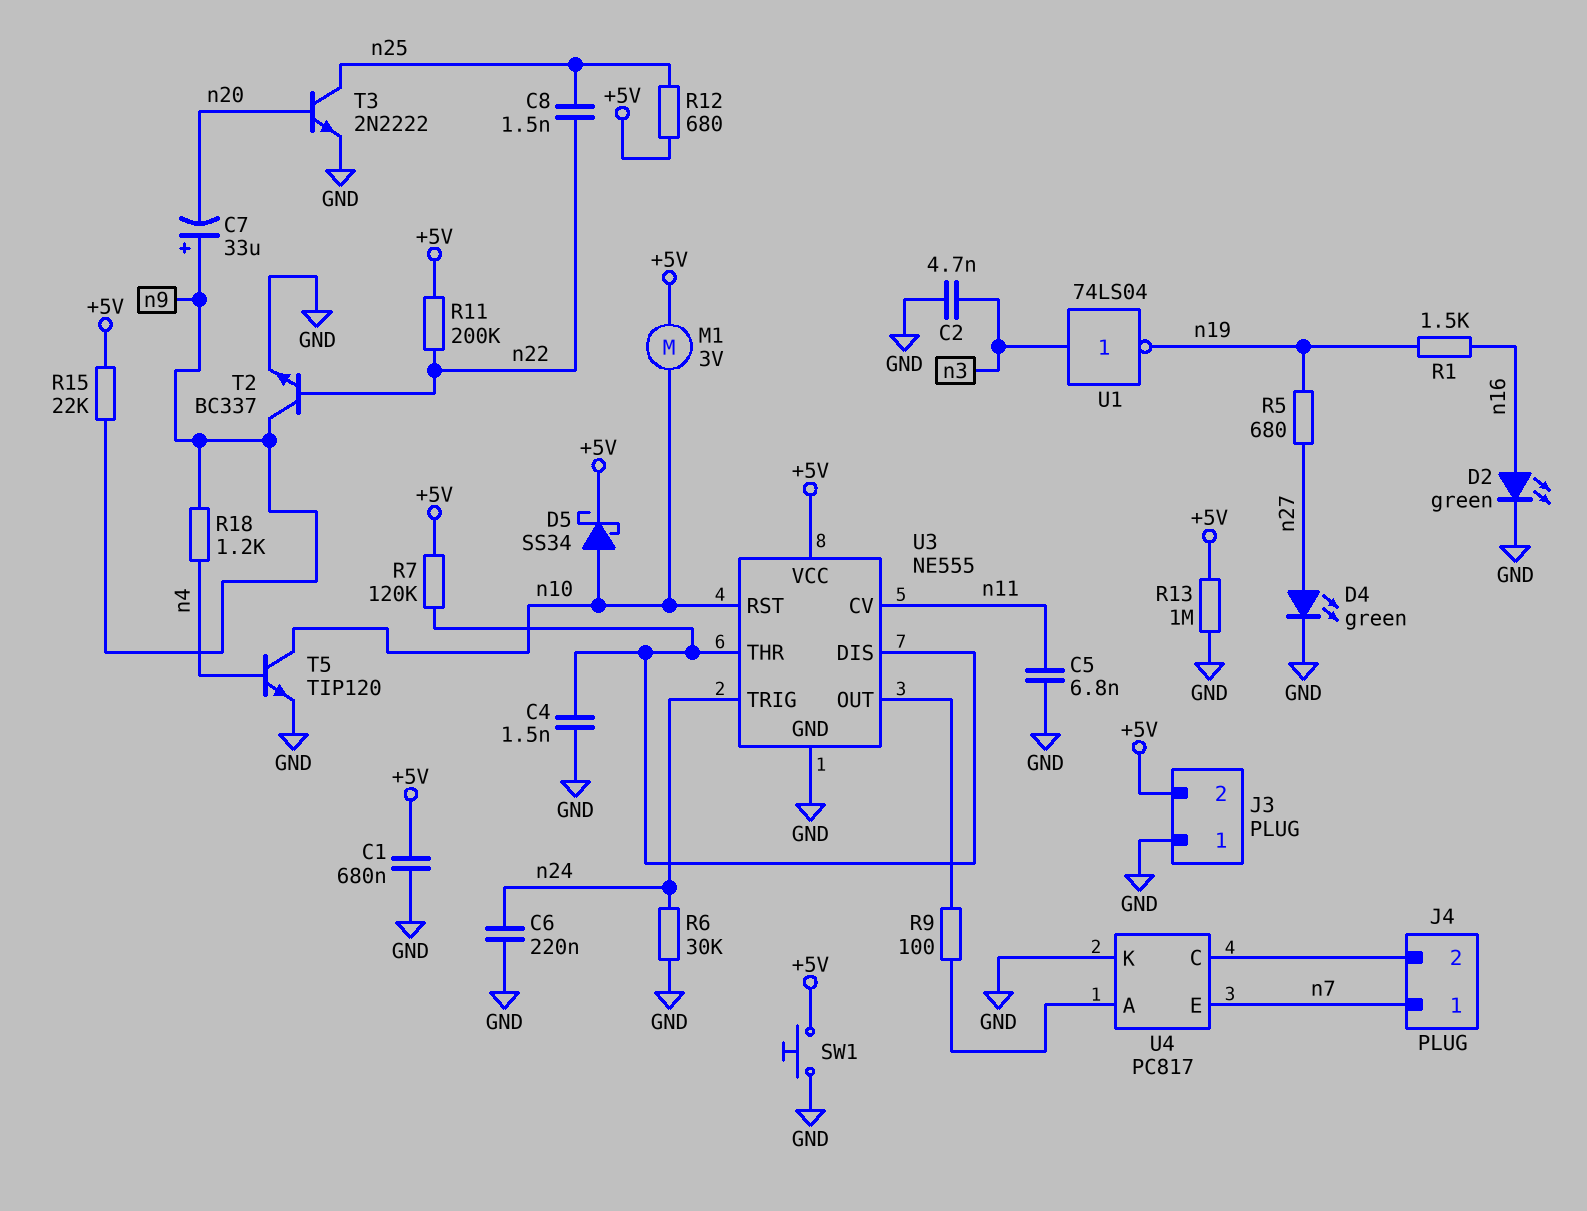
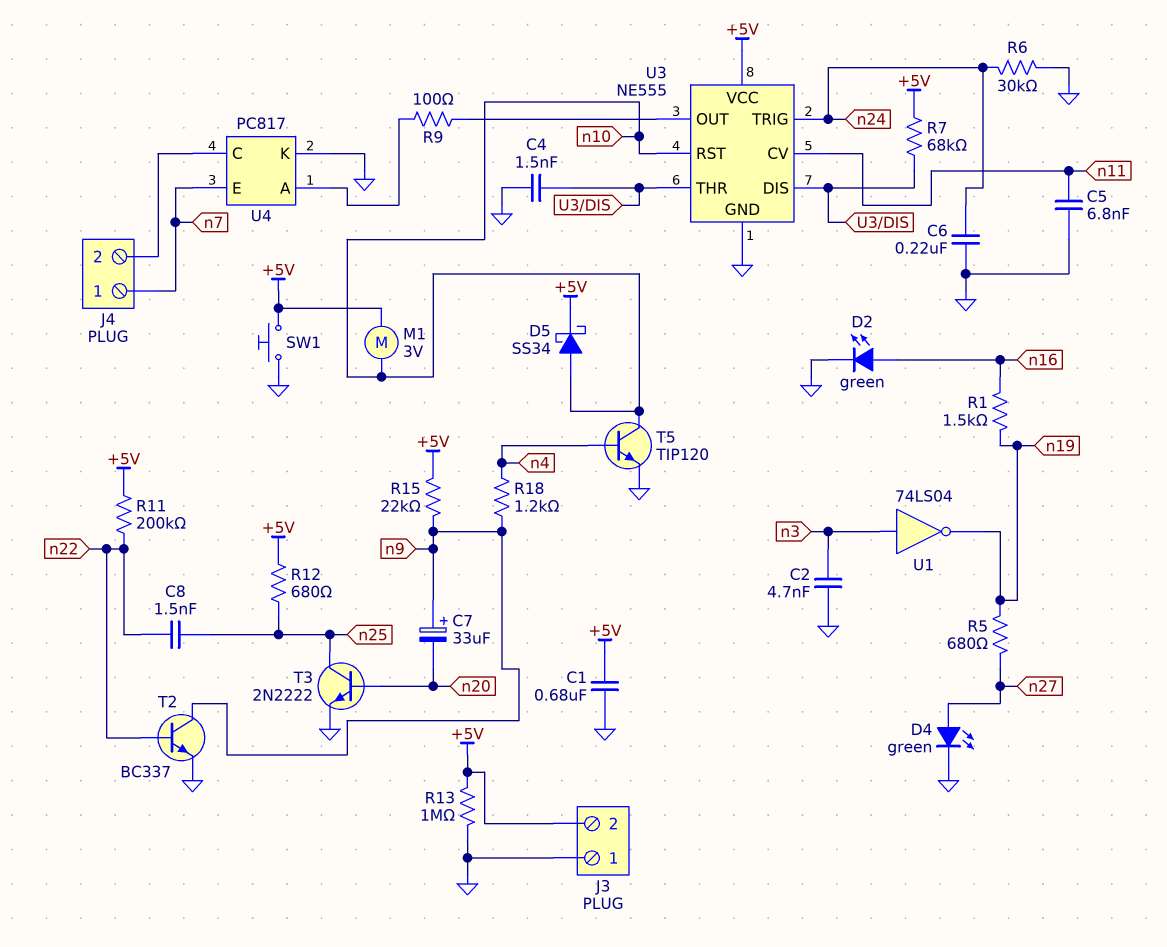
R7: 120k (+5V, U3/DIS) -> 68k (+5V, U3/DIS)

